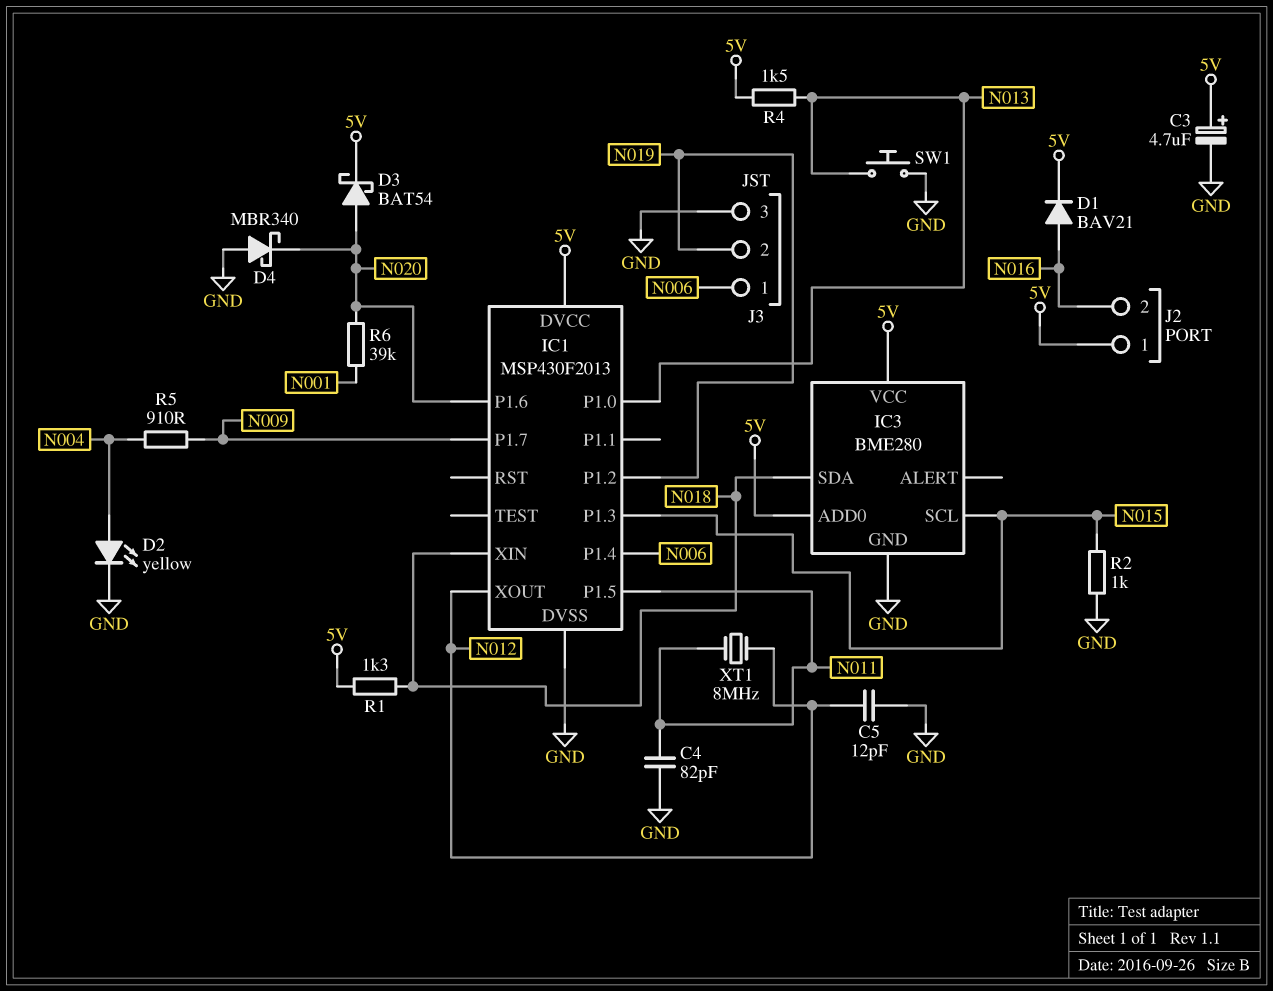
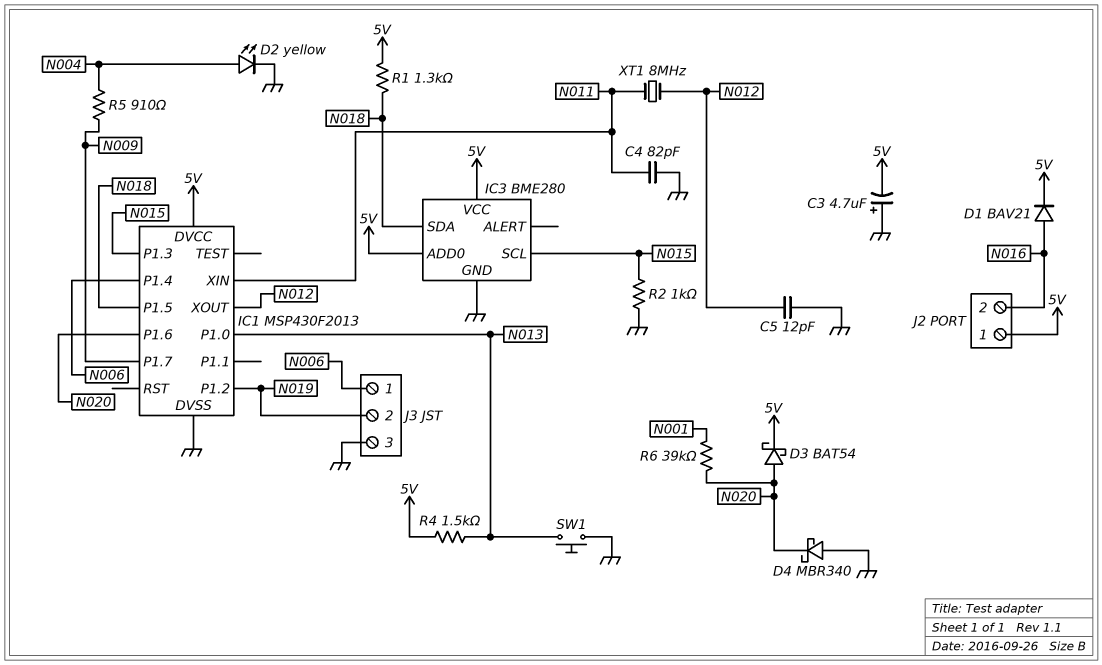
C3: 4.7uF (plus 5V, minus GND) -> 4.7uF (plus GND, minus 5V)
IC1 pin P1.5: N011 -> N018
IC1 pin XIN: N018 -> N011

